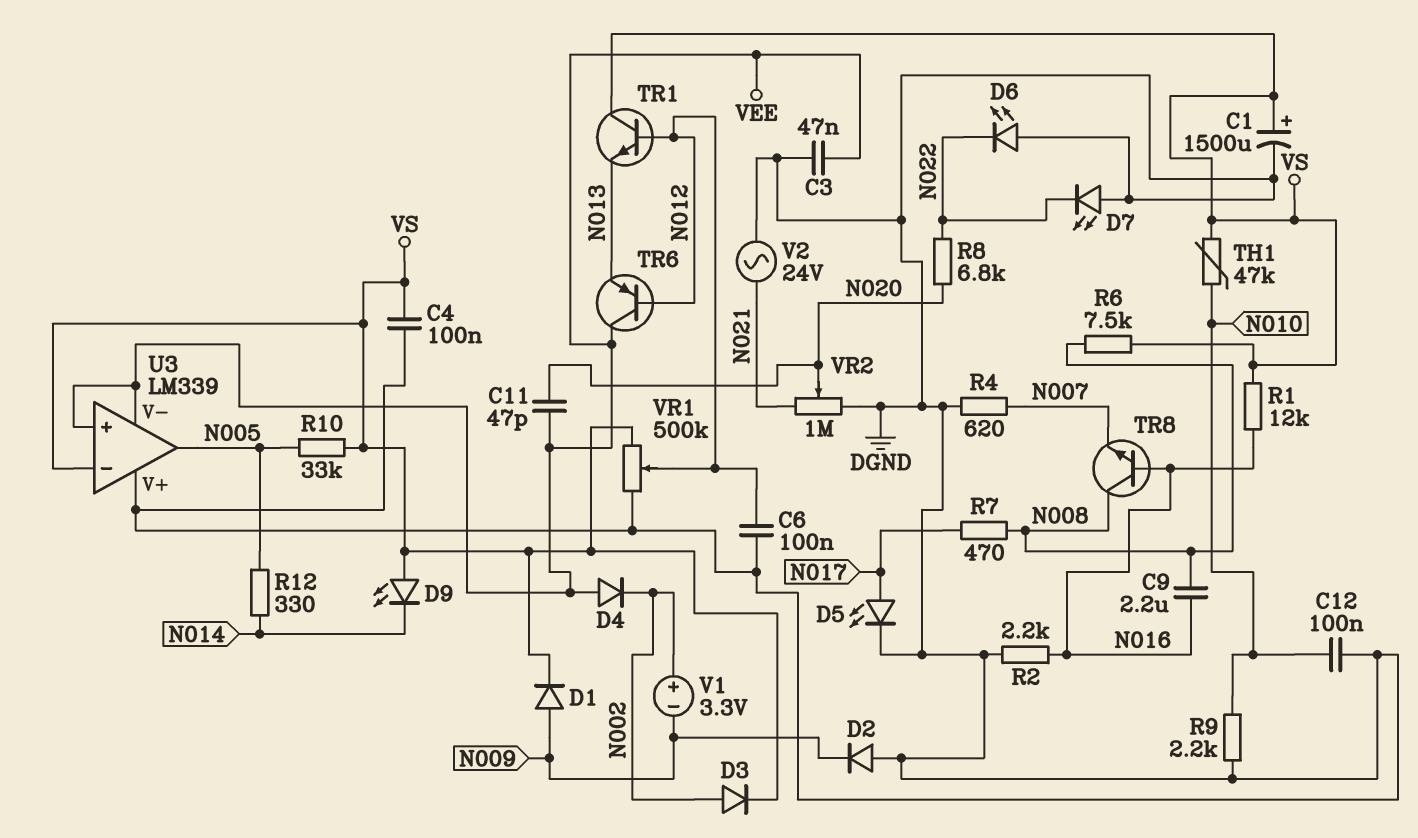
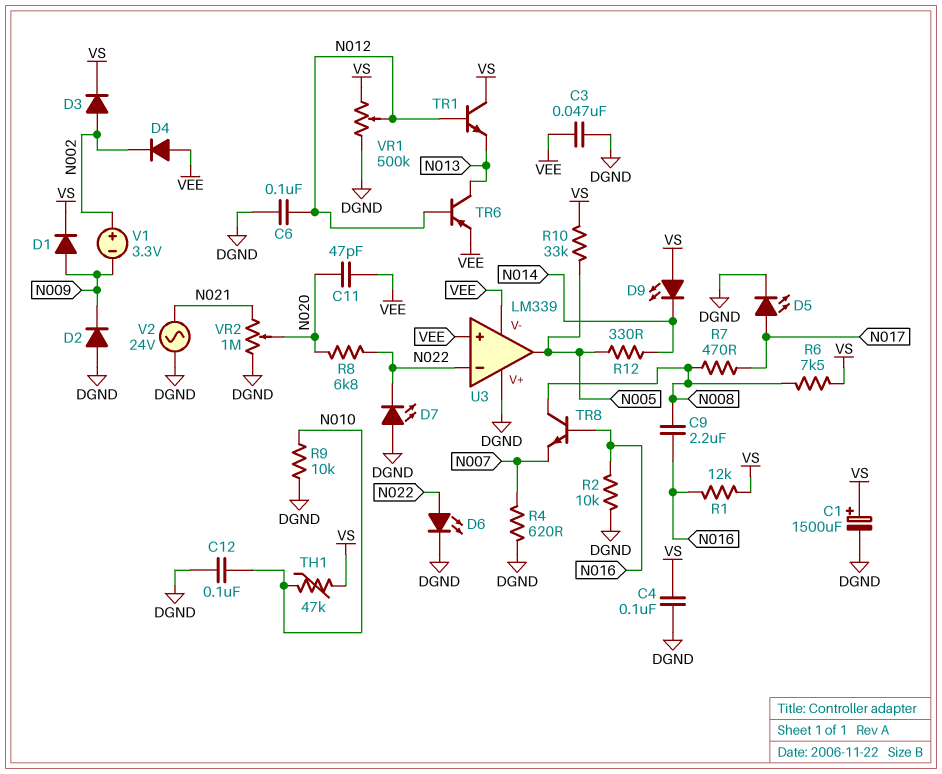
D6: LED (A DGND, K N022) -> LED (A N022, K DGND)
R2: 2.2k (DGND, N016) -> 10k (DGND, N016)
R9: 2.2k (DGND, N010) -> 10k (DGND, N010)
TR6: PNP (B N012, C VEE, E N013) -> PNP (B N012, C N013, E VEE)
U3 pin in-: VS -> N022

